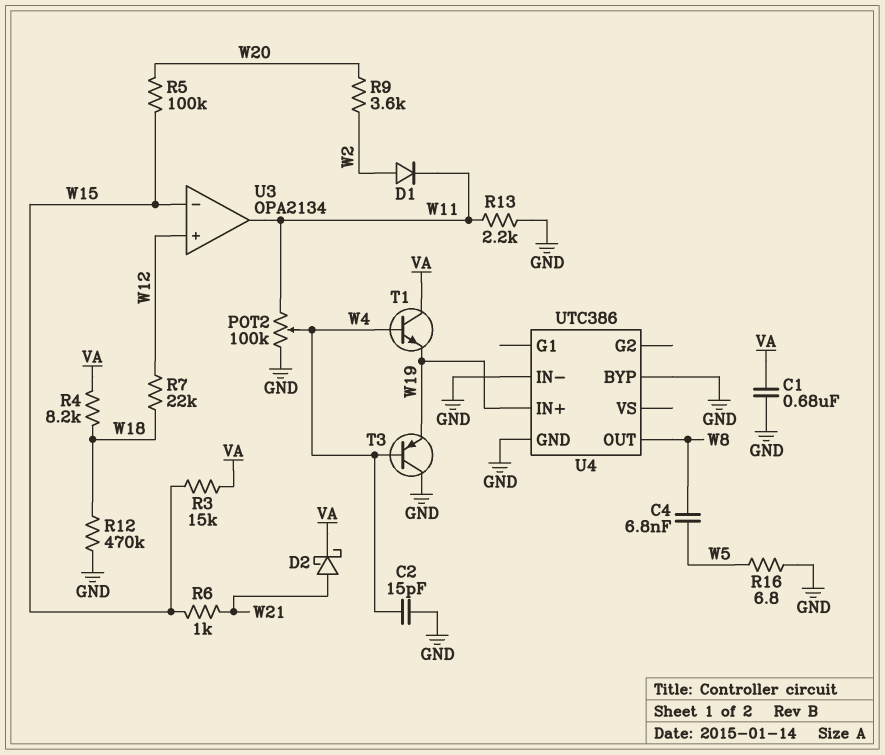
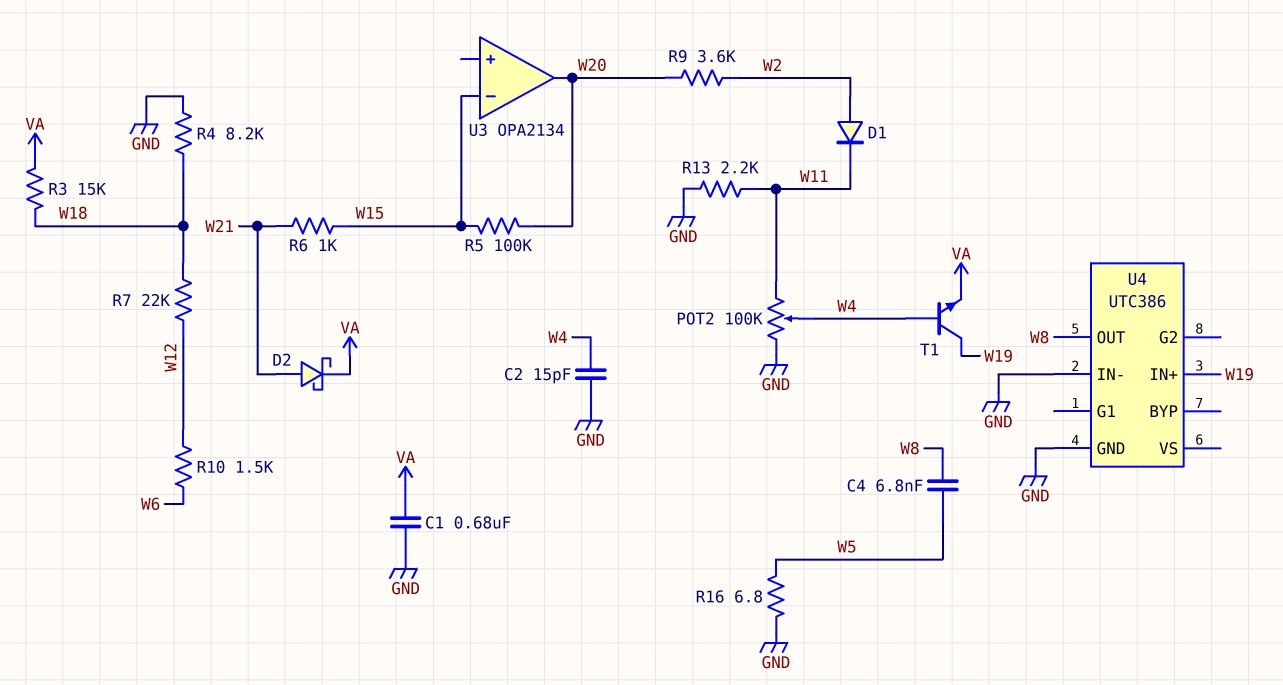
R3: 15k (VA, W15) -> 15k (VA, W18)
R4: 8.2k (VA, W18) -> 8.2k (GND, W18)
R10: none -> 1.5k (W6, W12)
R12: 470k (GND, W18) -> none
T1: NPN (B W4, C VA, E W19) -> NPN (B W4, C W19, E VA)
T3: PNP (B W4, C GND, E W19) -> none
U3 pin in+: W12 -> none
U3 pin out: W11 -> W20
U4 pin BYP: GND -> none

